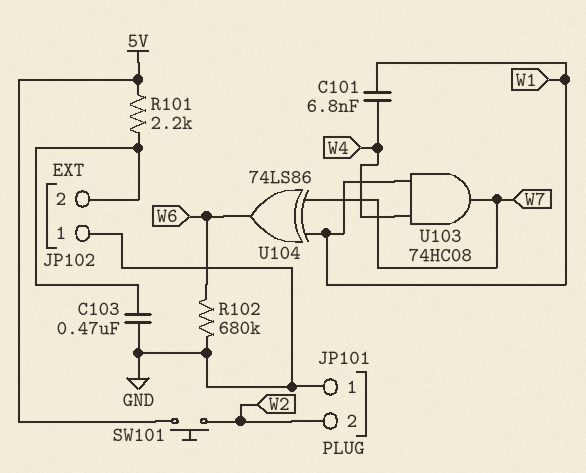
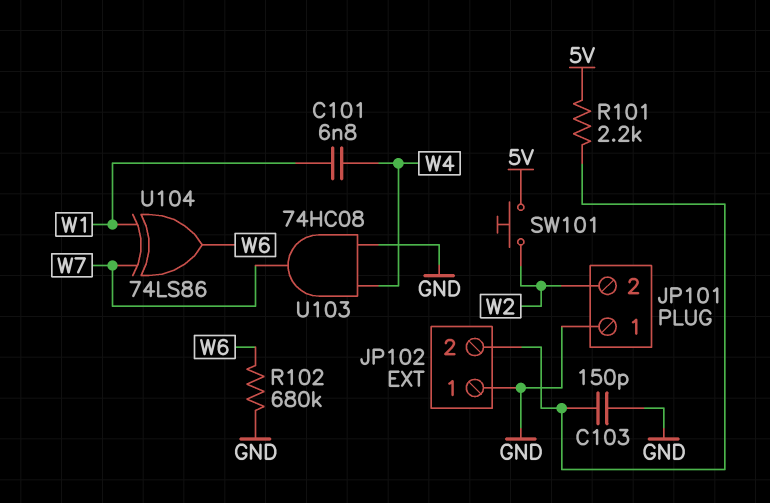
C103: 470nF (GND, JP102/2) -> 150pF (GND, JP102/2)
U103: AND 74HC08 (in W1, in W4, out W7) -> AND 74HC08 (in GND, in W4, out W7)

